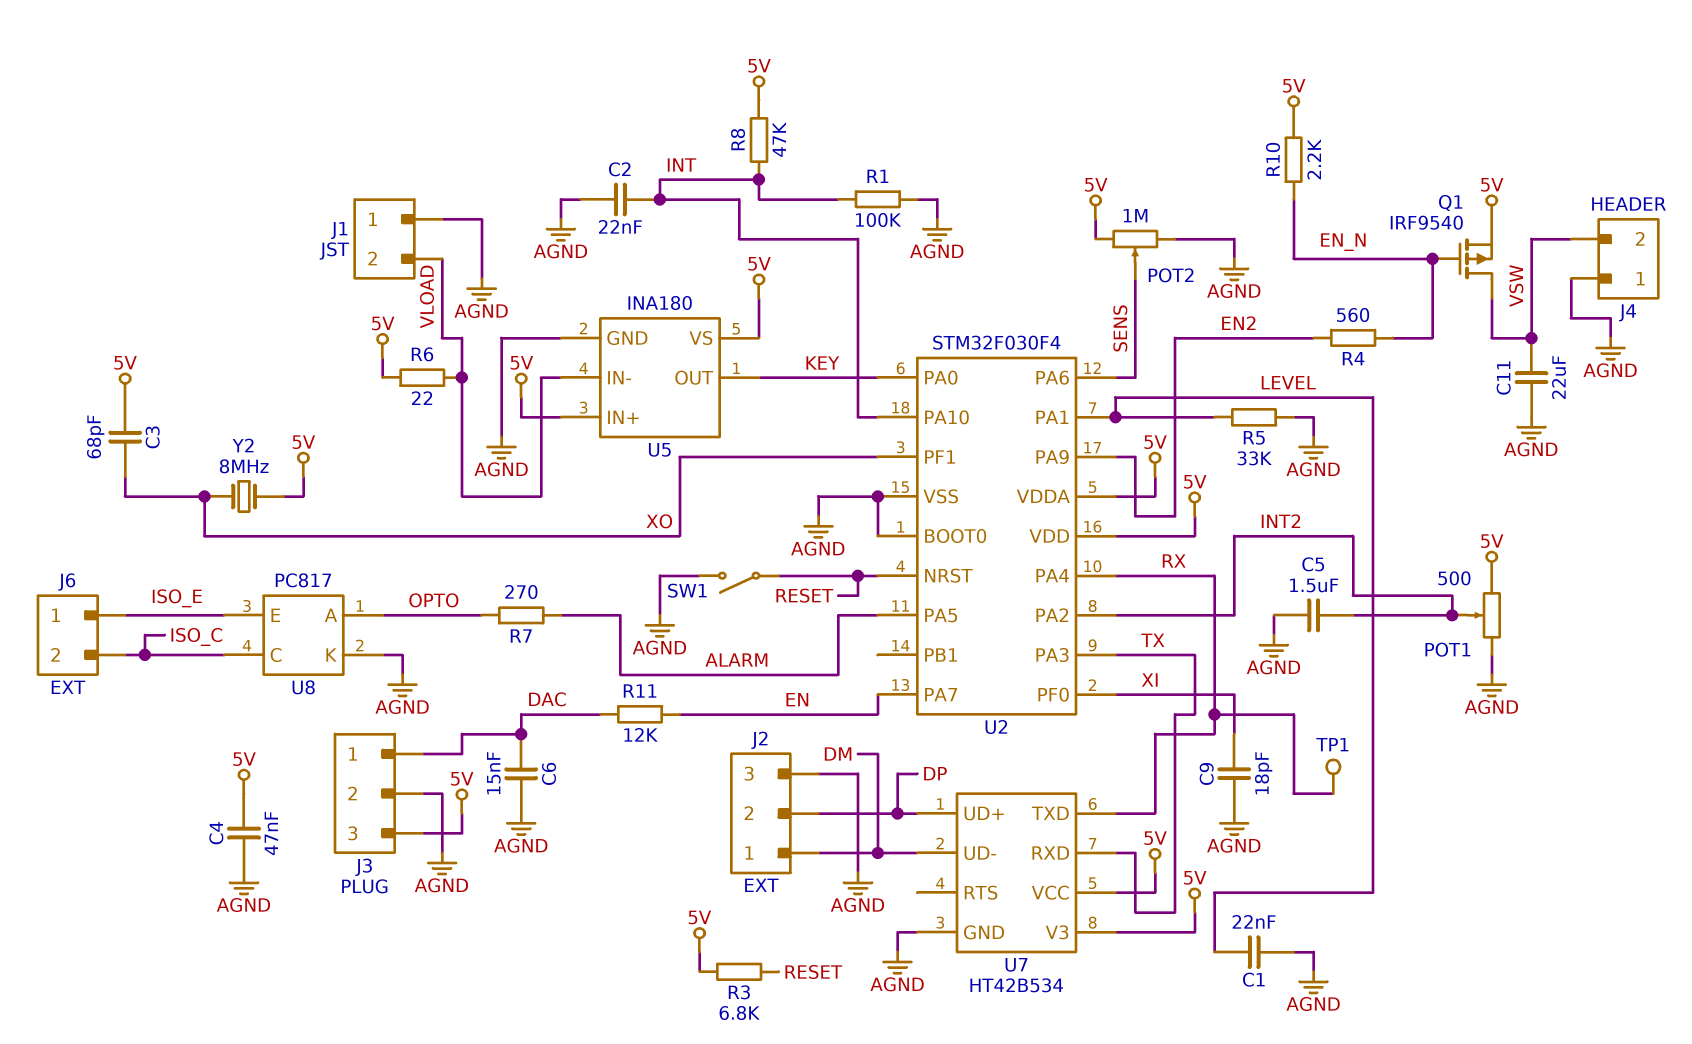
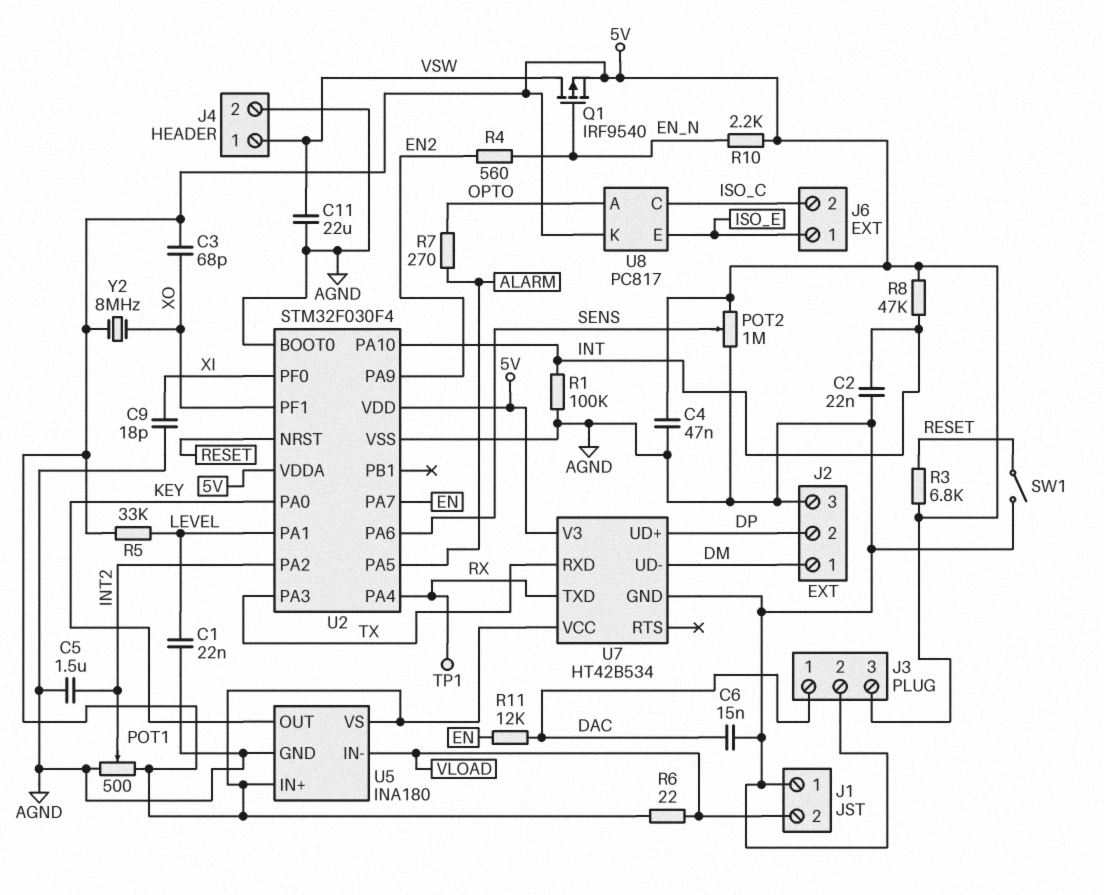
J4 pin 1: AGND -> VSW
J4 pin 2: VSW -> AGND
R5: 33k (AGND, LEVEL) -> 33k (5V, LEVEL)
U8 pin K: AGND -> 5V

